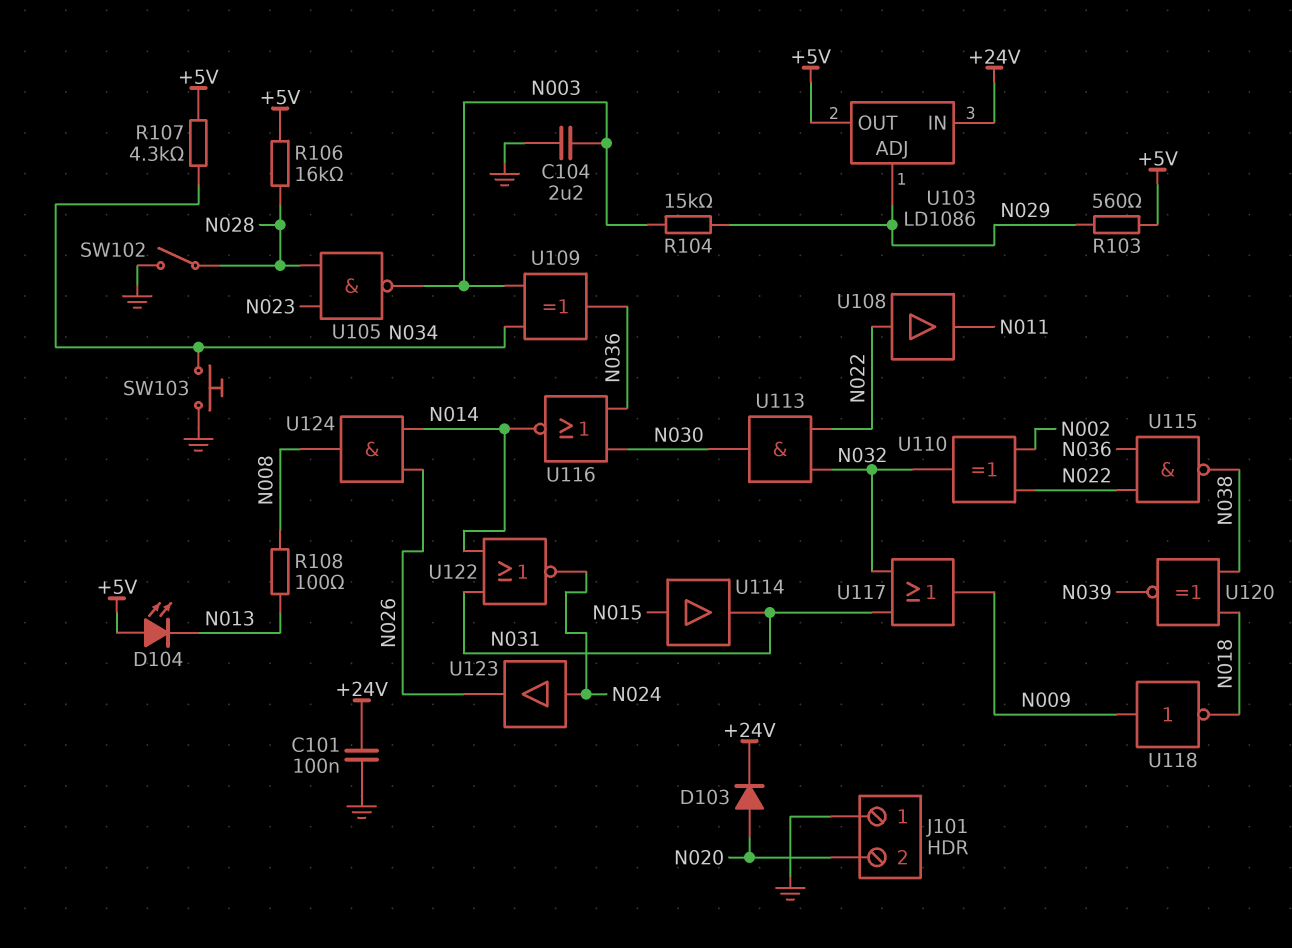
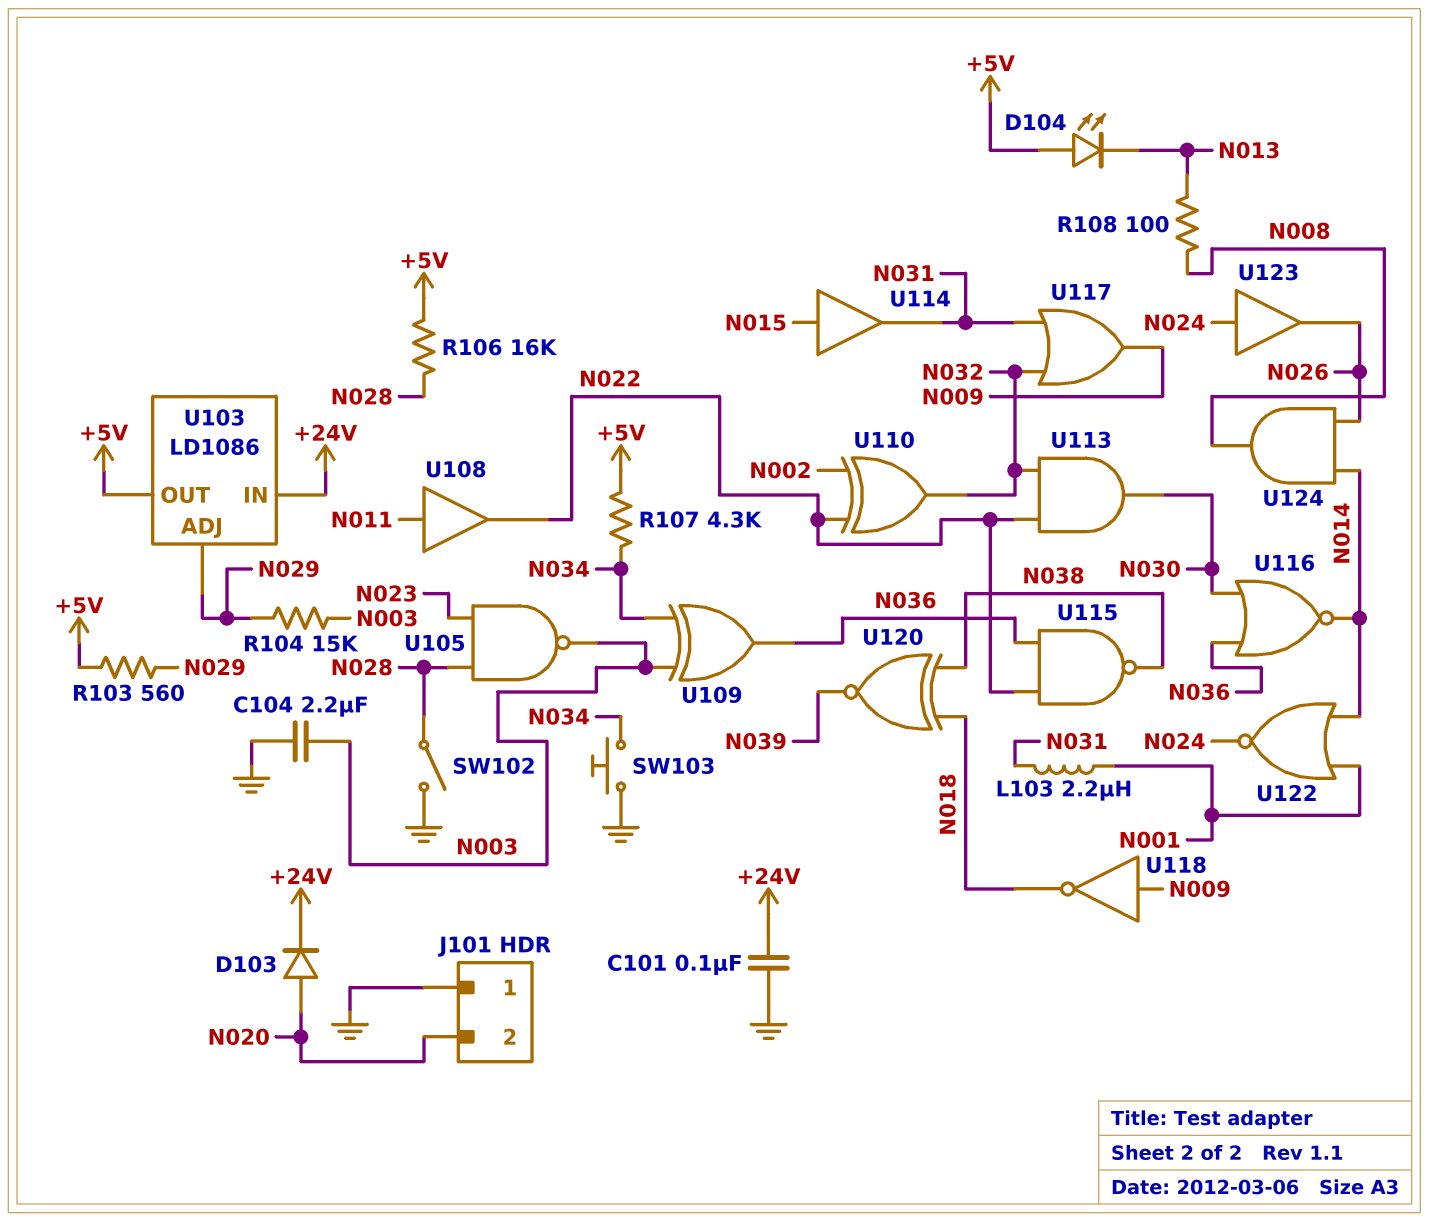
L103: none -> 2.2uH (N001, N031)
U108: buffer (in N022, out N011) -> buffer (in N011, out N022)
U122: NOR (in N014, in N031, out N024) -> NOR (in N001, in N014, out N024)

